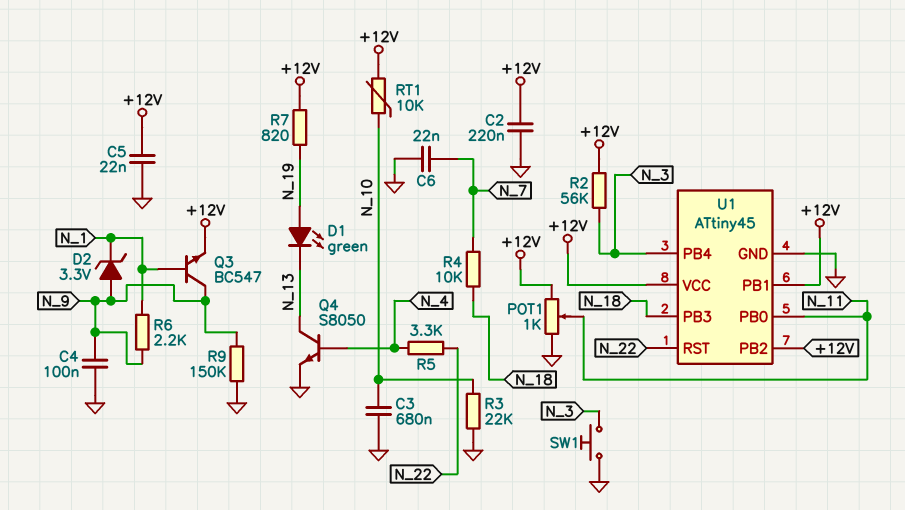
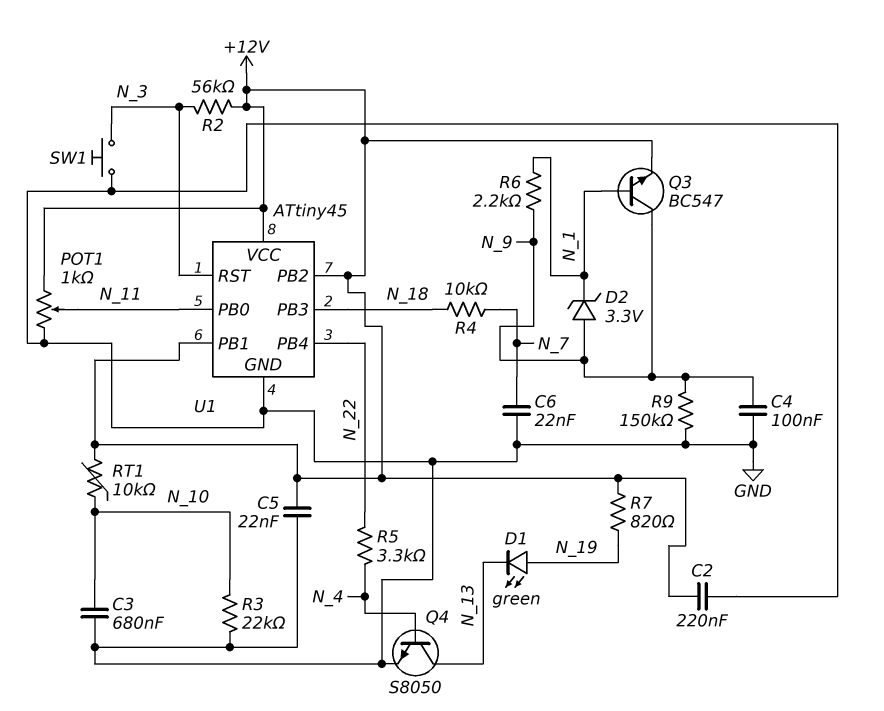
U1 pin PB4: N_3 -> N_22
U1 pin RST: N_22 -> N_3

